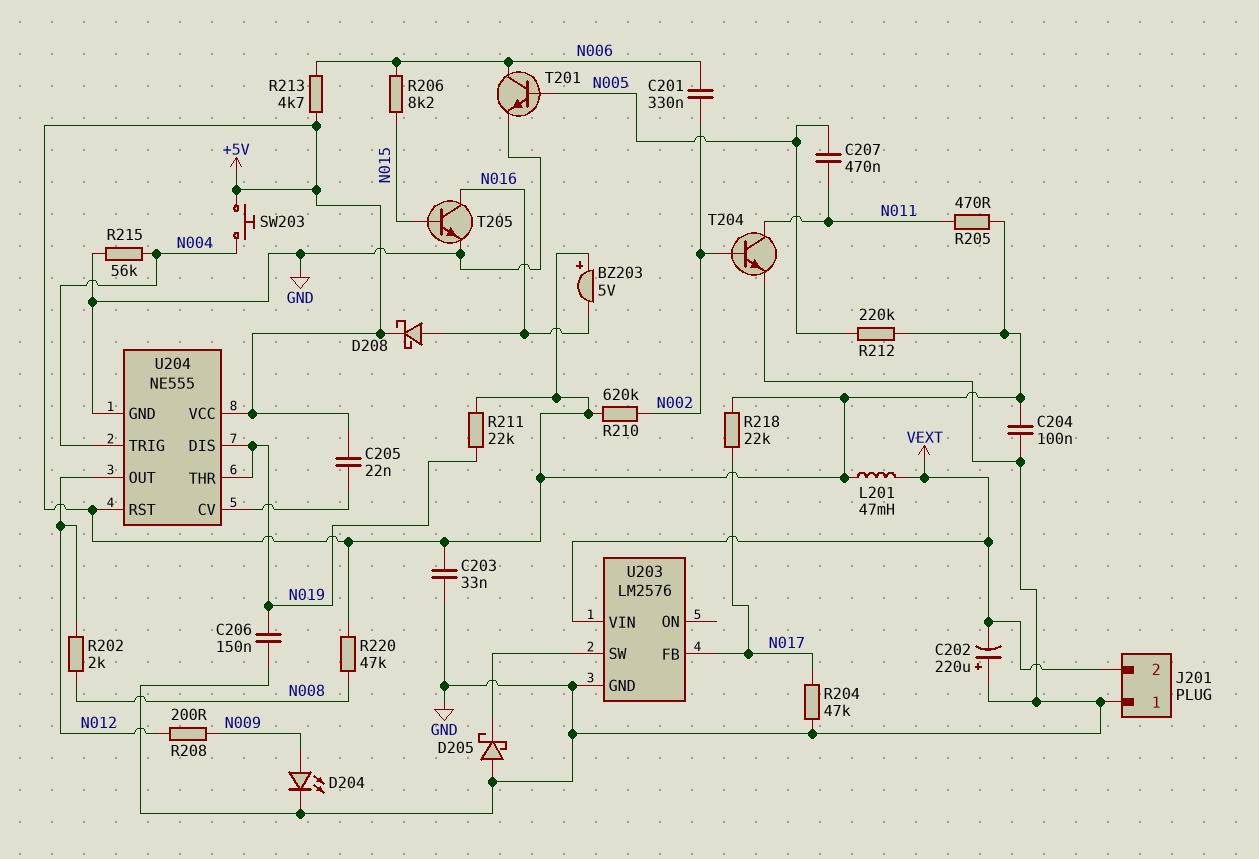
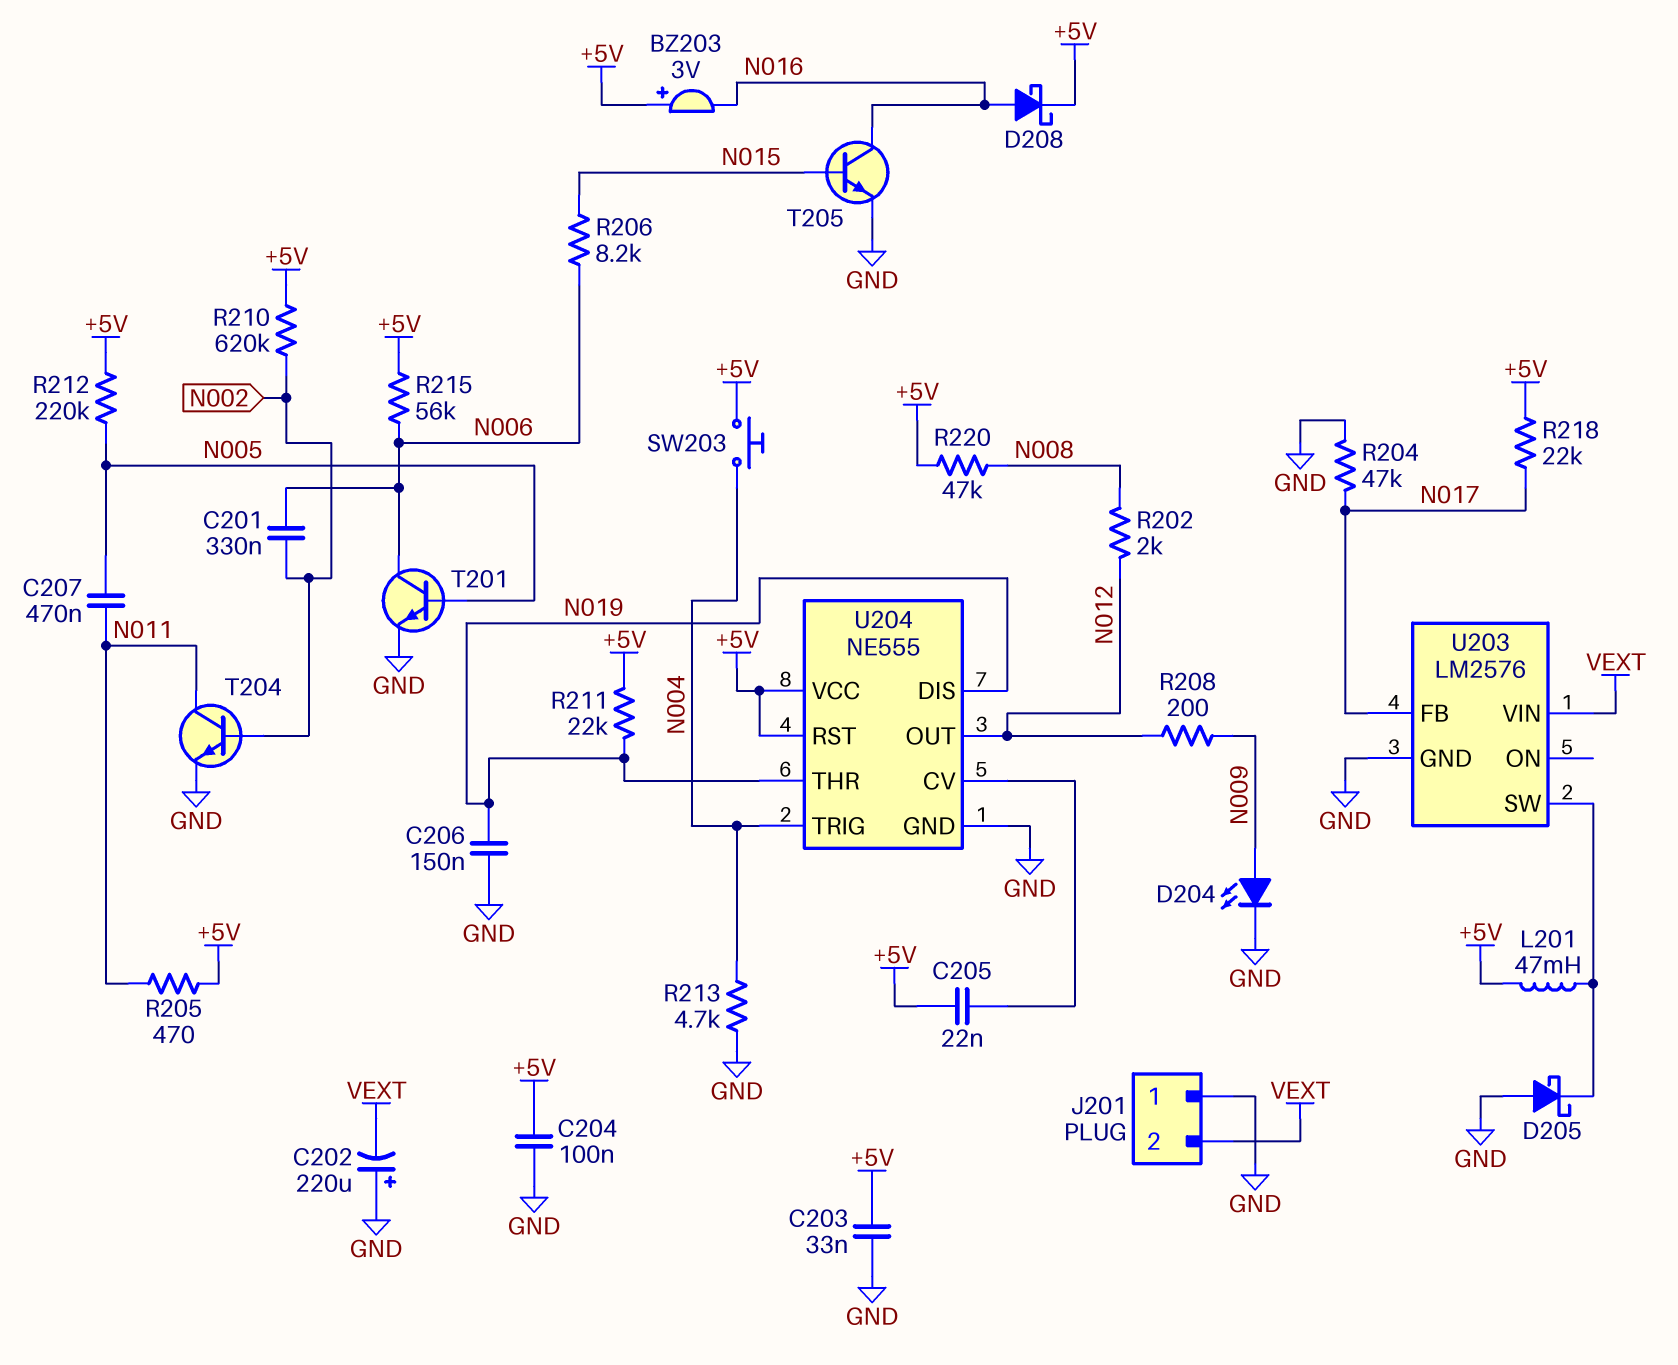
BZ203: buzzer 5V (plus +5V, minus N016) -> buzzer 3V (plus +5V, minus N016)
L201: 47mH (+5V, VEXT) -> 47mH (+5V, U203/SW)
R213: 4.7k (+5V, N006) -> 4.7k (GND, N004)
R215: 56k (GND, N004) -> 56k (+5V, N006)

